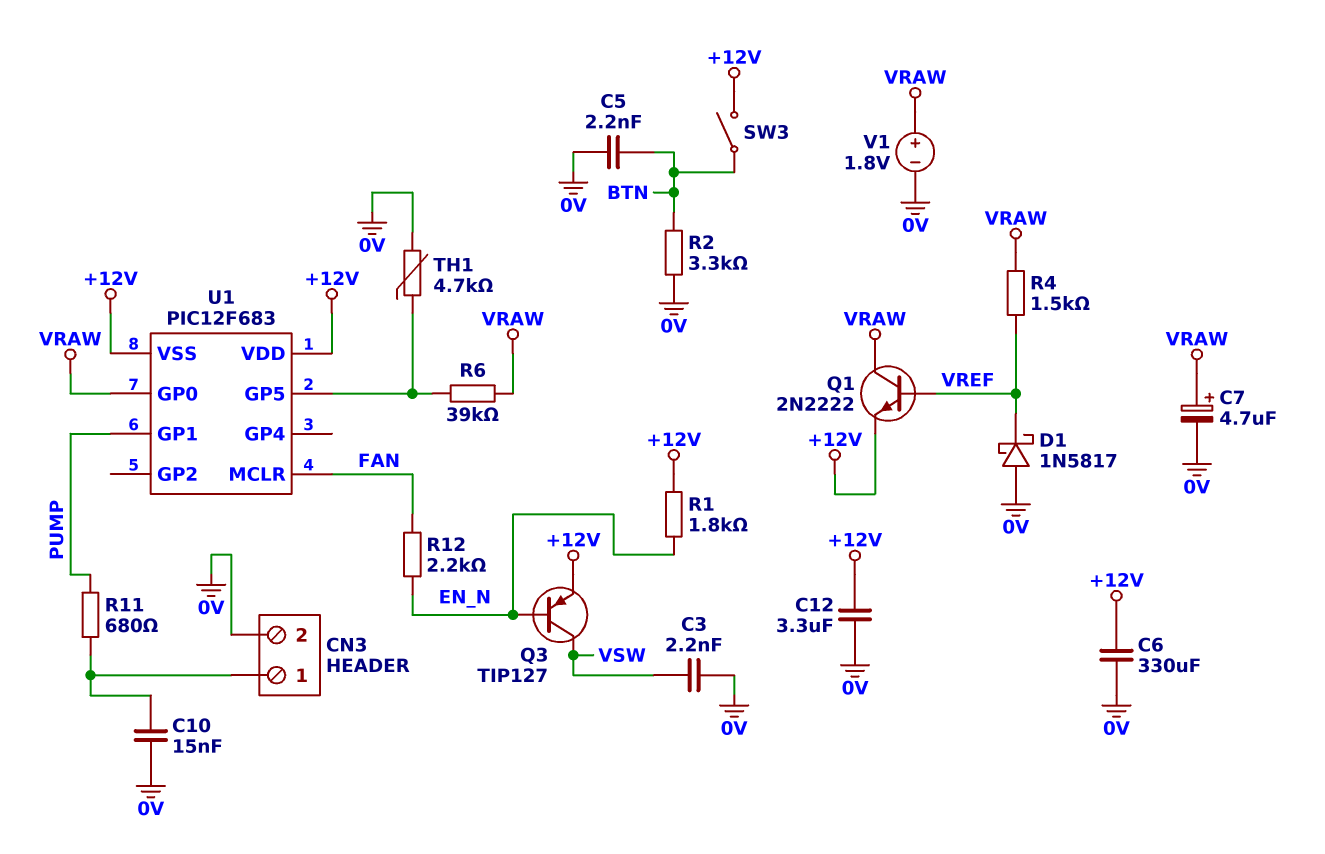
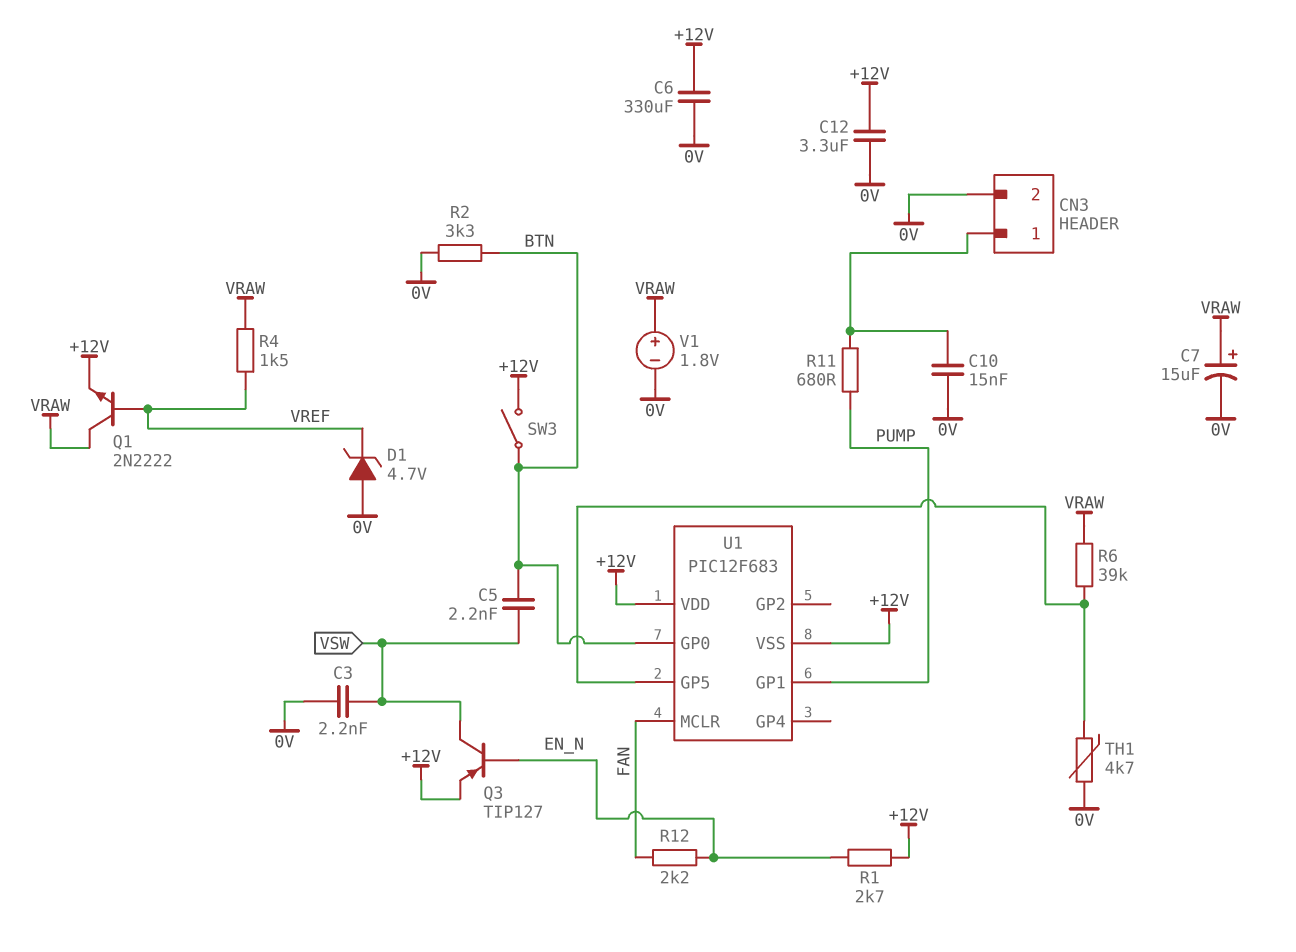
C5: 2.2nF (0V, BTN) -> 2.2nF (BTN, VSW)
C7: 4.7uF (plus VRAW, minus 0V) -> 15uF (plus VRAW, minus 0V)
D1: schottky 1N5817 (A 0V, K VREF) -> zener 4.7V (A 0V, K VREF)
R1: 1.8k (+12V, EN_N) -> 2.7k (+12V, EN_N)
U1 pin GP0: VRAW -> BTN

